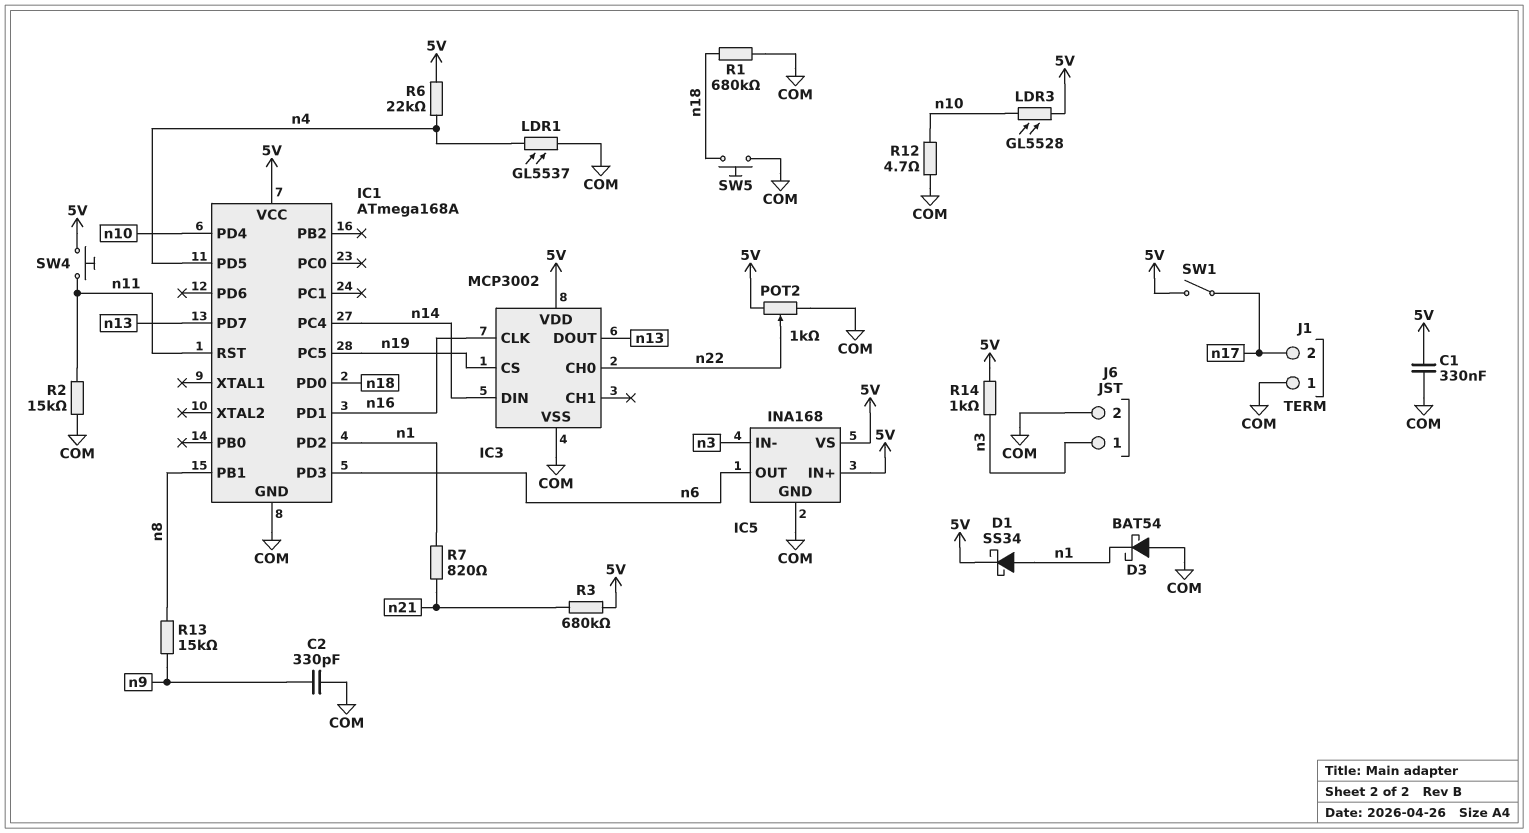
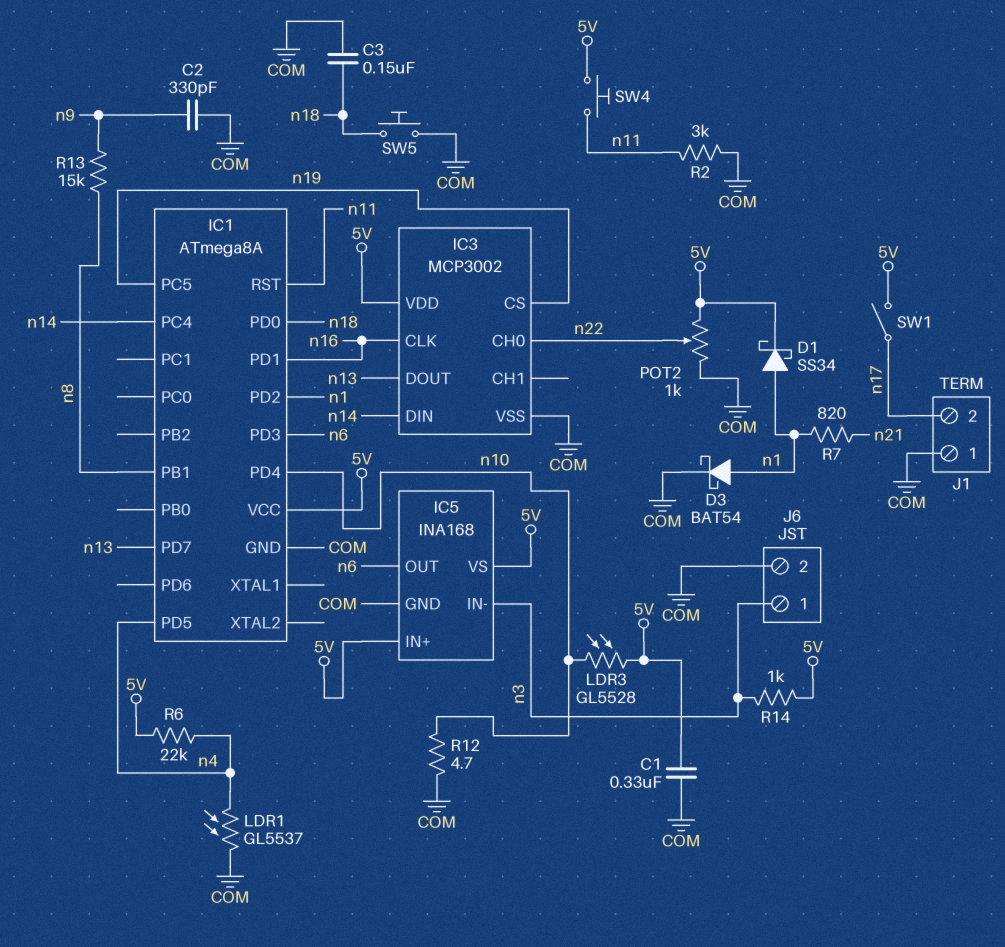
C3: none -> 150nF (COM, n18)
D3: schottky BAT54 (A COM, K n1) -> schottky BAT54 (A n1, K COM)
IC1: ATmega168A -> ATmega8A
R1: 680k (COM, n18) -> none
R2: 15k (COM, n11) -> 3k (COM, n11)
R3: 680k (5V, n21) -> none

